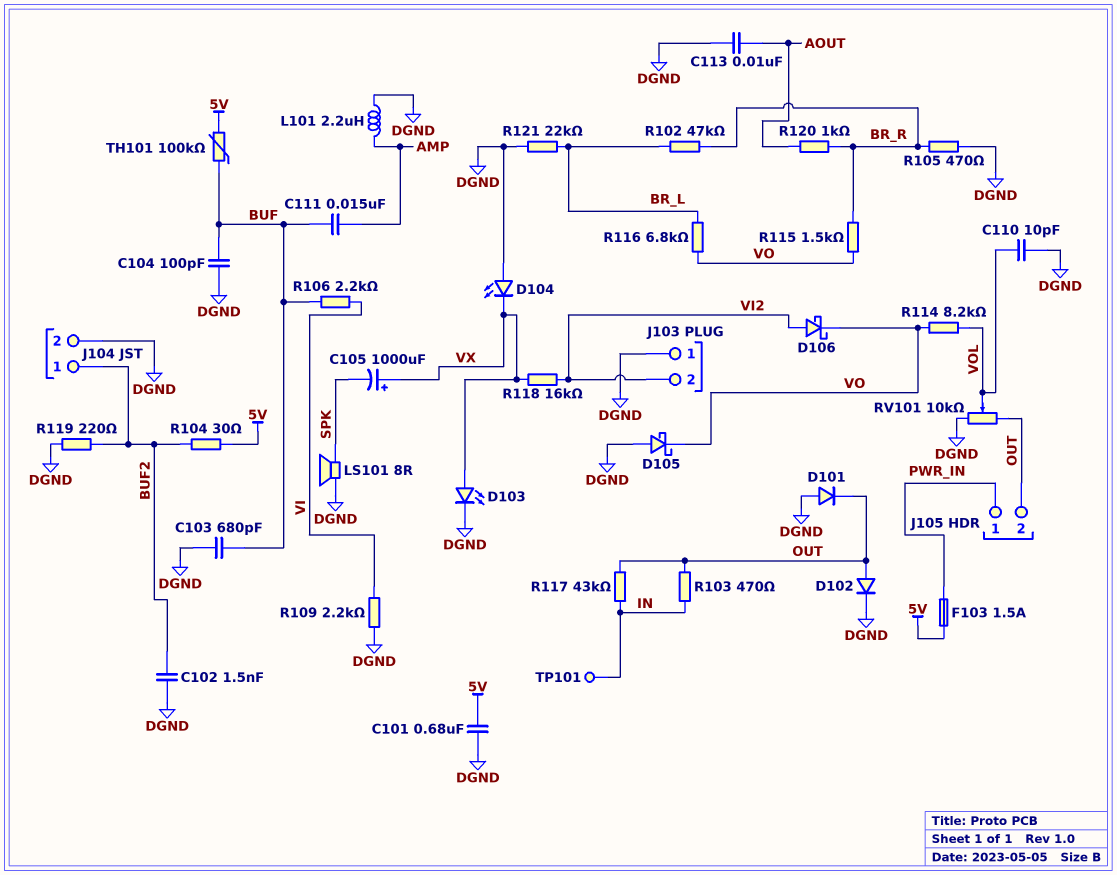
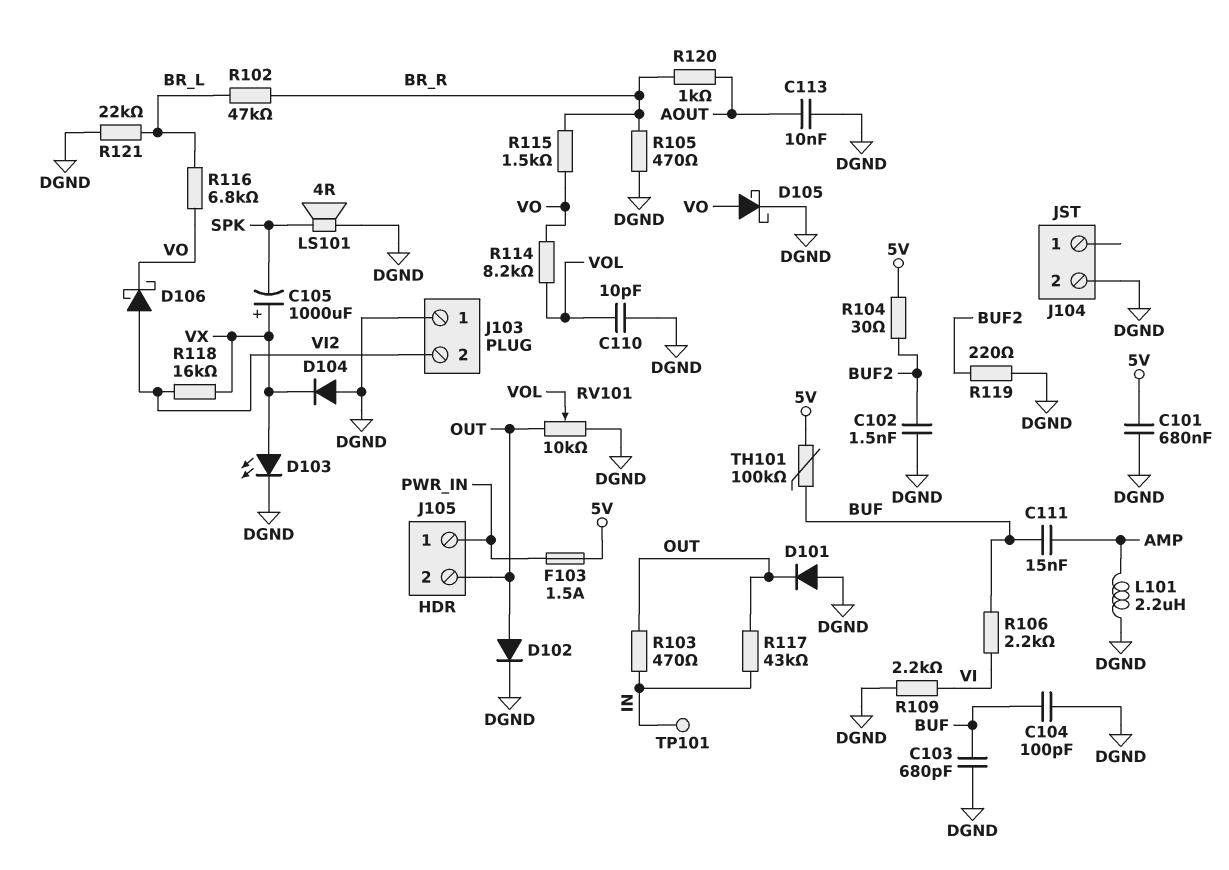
D104: LED (A DGND, K VX) -> diode (A DGND, K VX)
D105: schottky (A DGND, K VO) -> schottky (A VO, K DGND)
J104 pin 1: BUF2 -> none
LS101: speaker 8R (DGND, SPK) -> speaker 4R (DGND, SPK)

